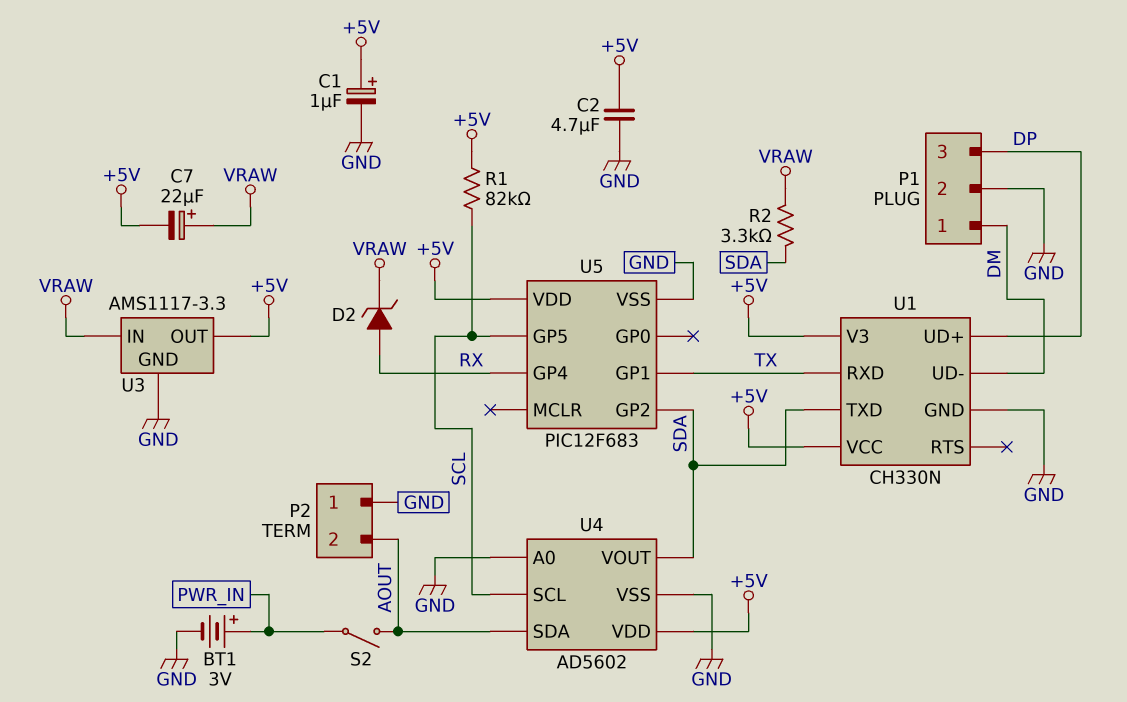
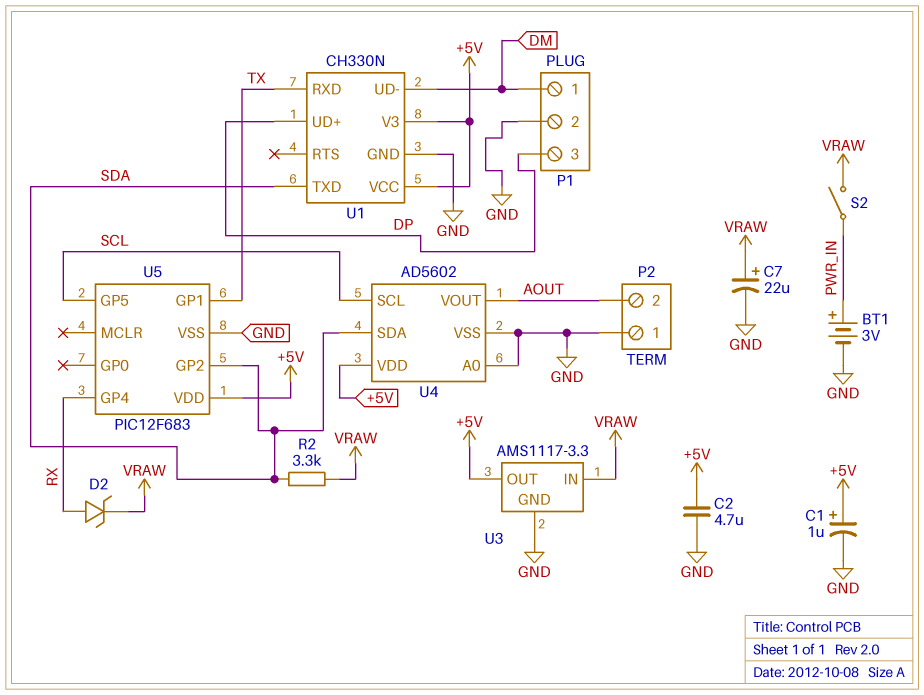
C7: 22uF (plus VRAW, minus +5V) -> 22uF (plus VRAW, minus GND)
R1: 82k (+5V, SCL) -> none
S2: switch (AOUT, PWR_IN) -> switch (PWR_IN, VRAW)
U4 pin SDA: AOUT -> SDA
U4 pin VOUT: SDA -> AOUT

